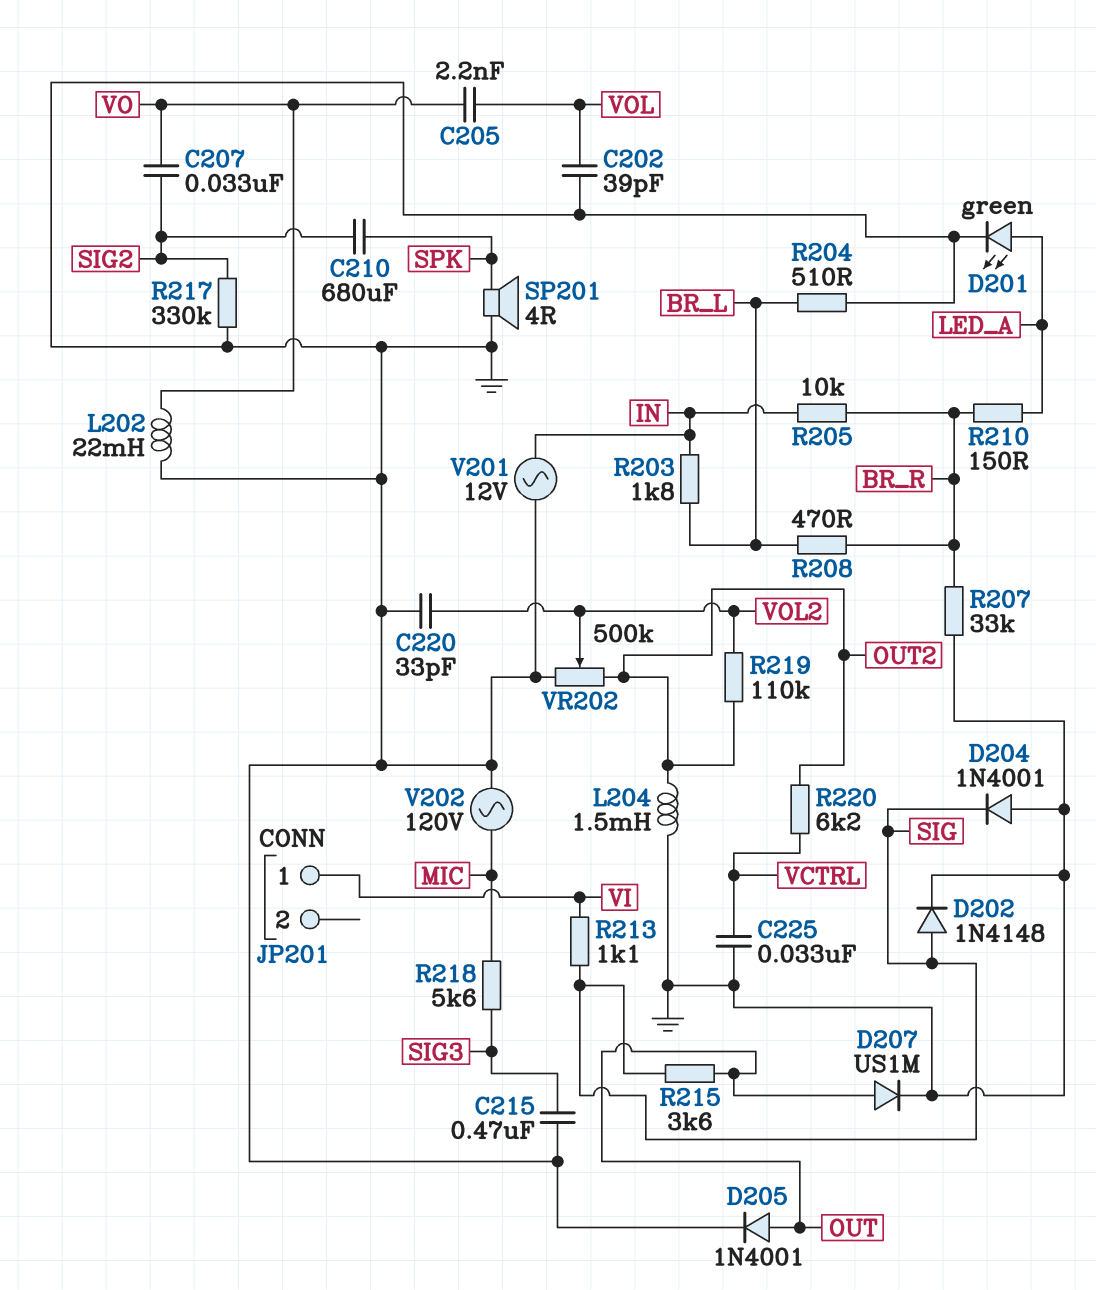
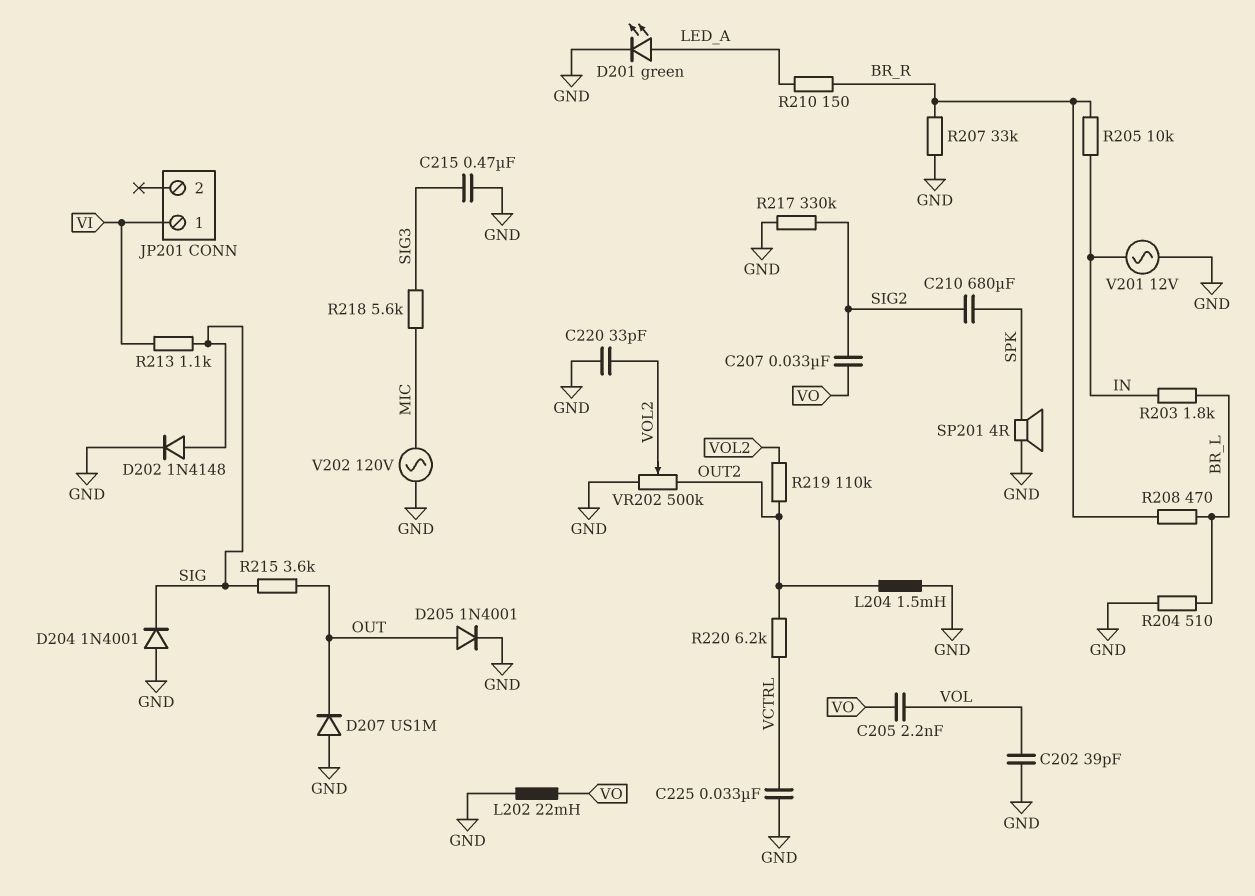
D207: diode US1M (A OUT, K GND) -> diode US1M (A GND, K OUT)

